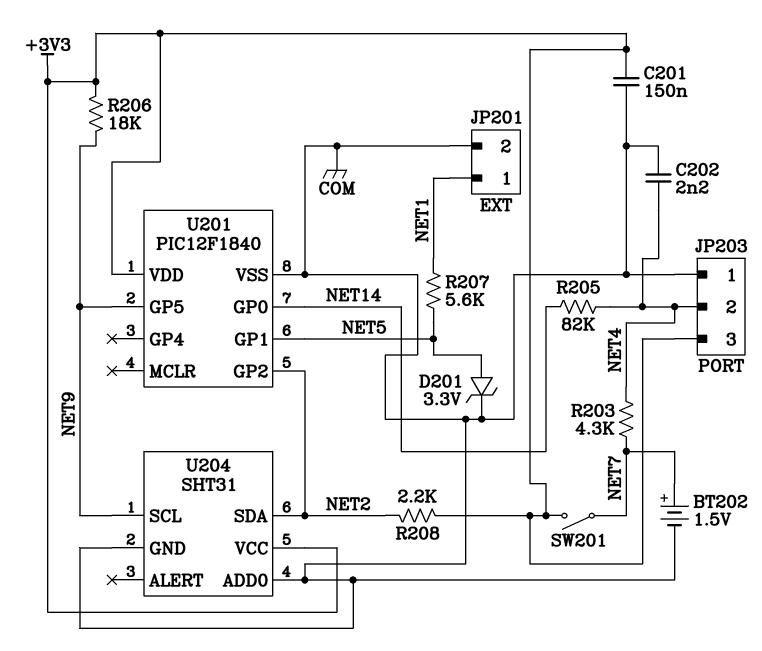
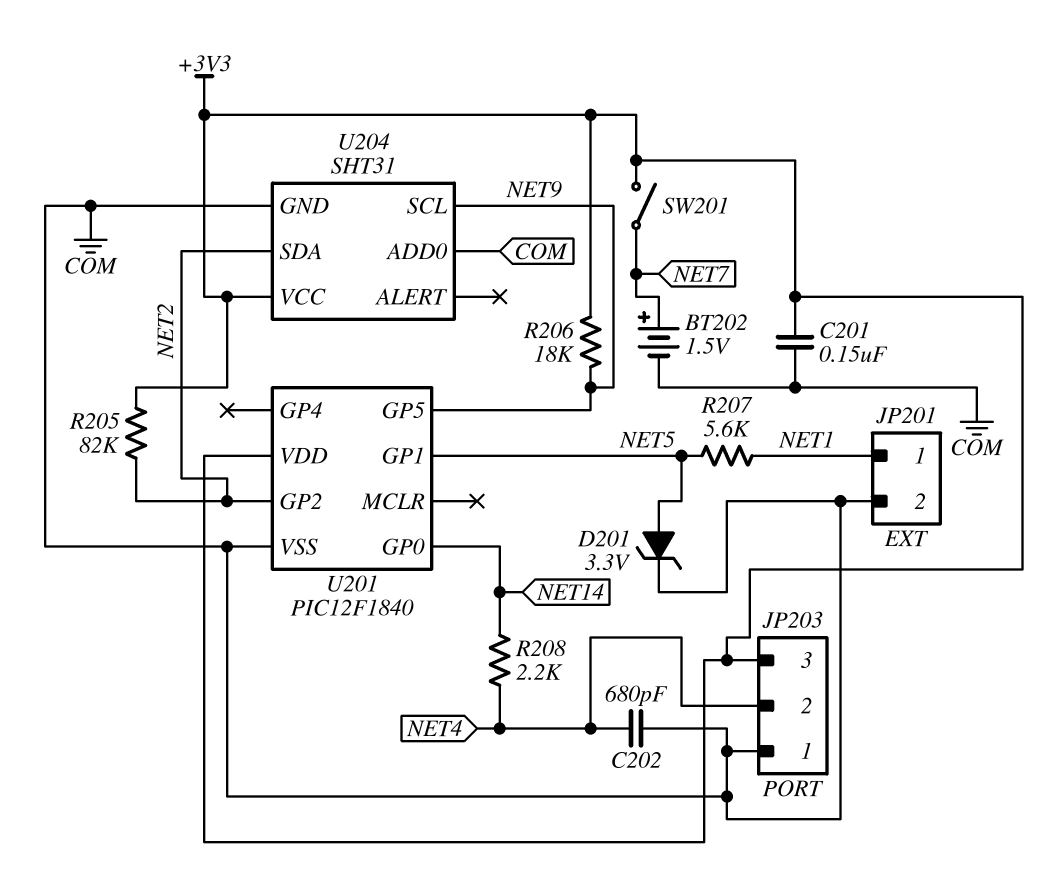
C202: 2.2nF (COM, NET4) -> 680pF (COM, NET4)
R203: 4.3k (NET4, NET7) -> none
R205: 82k (NET4, NET14) -> 82k (+3V3, NET2)
R208: 2.2k (+3V3, NET2) -> 2.2k (NET4, NET14)

